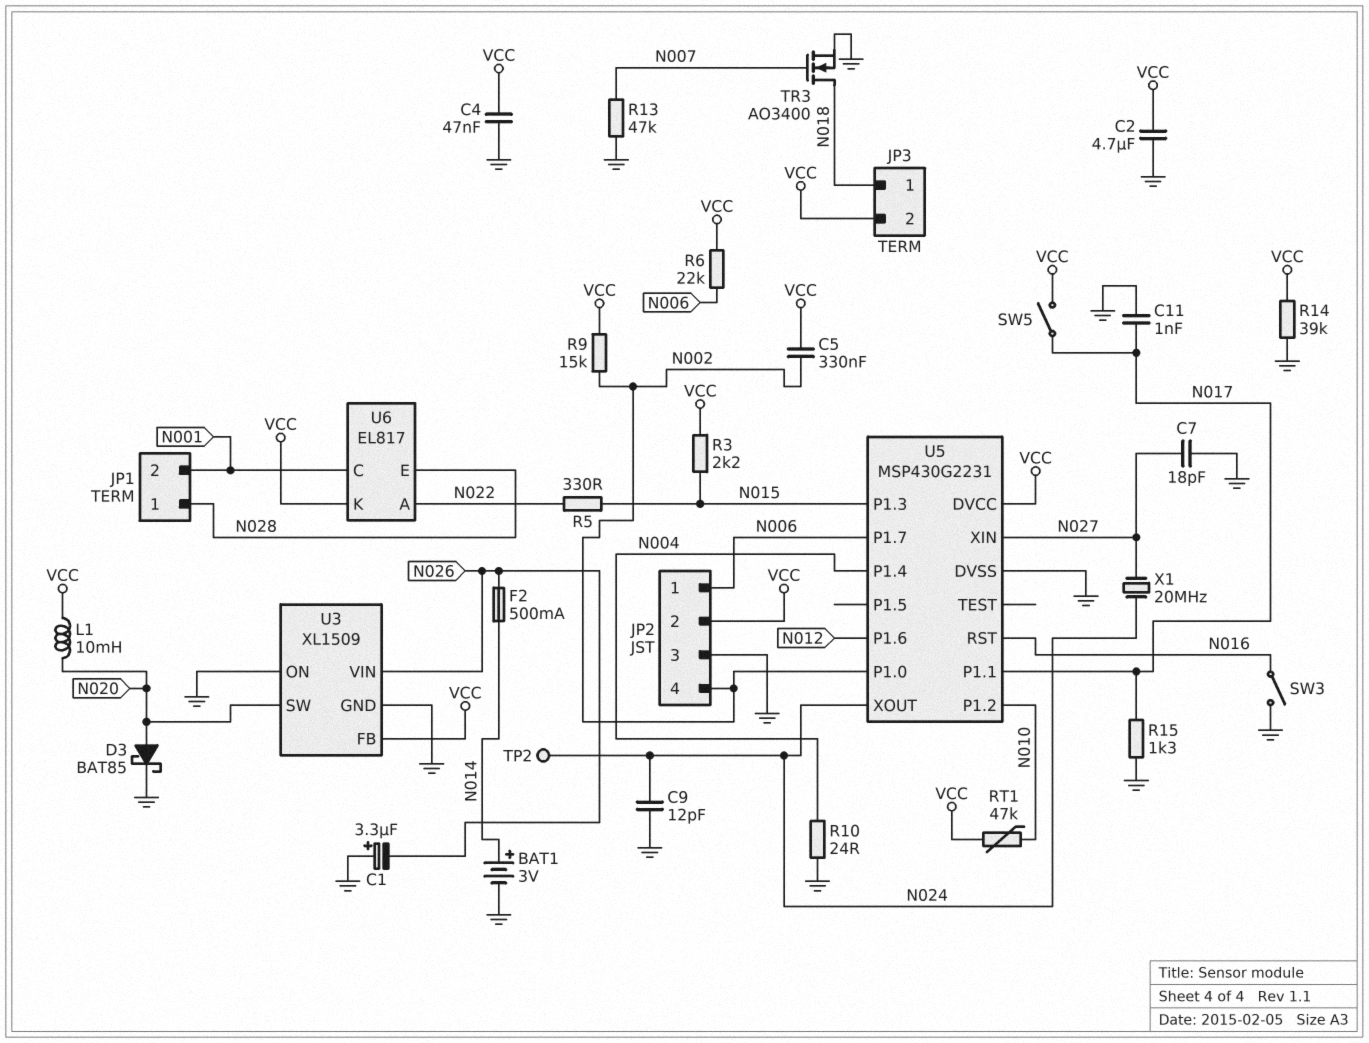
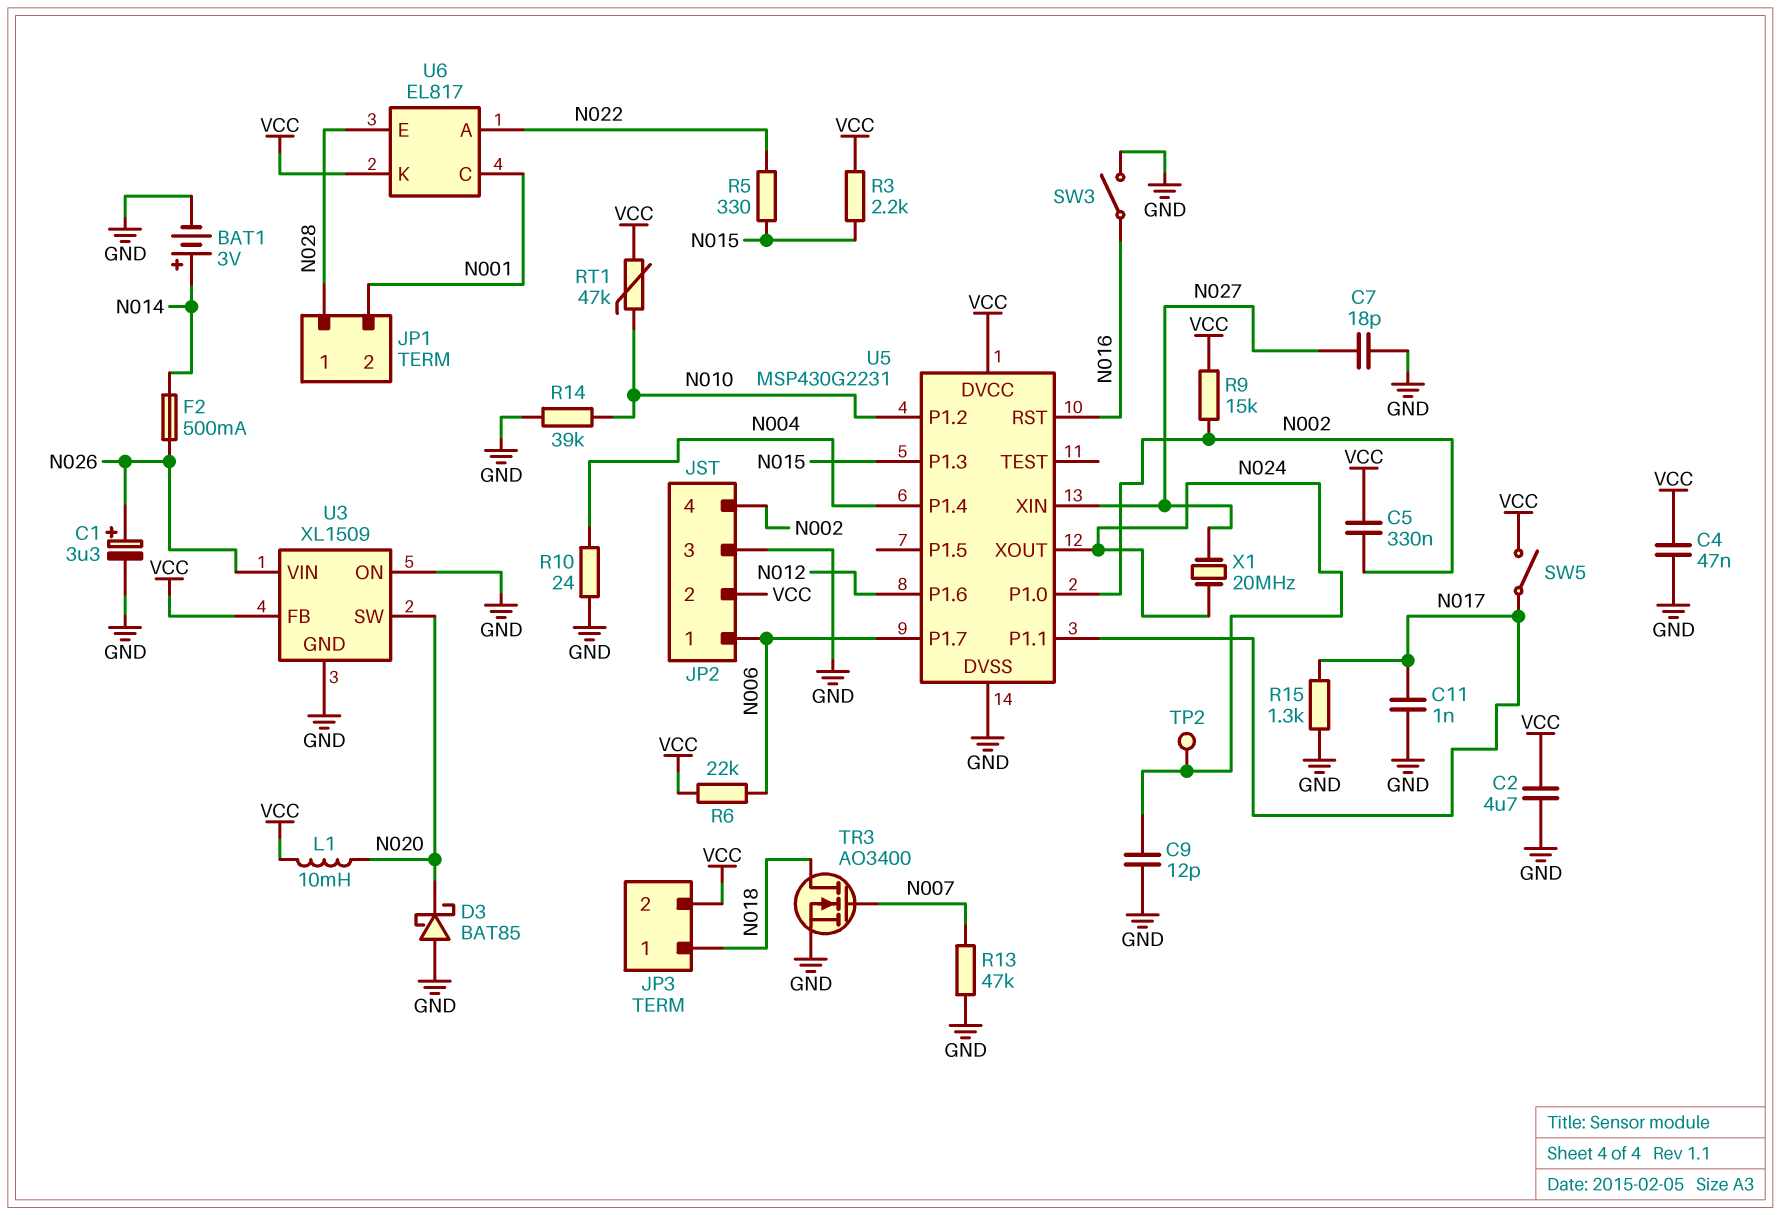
C1: 3.3uF (plus GND, minus N026) -> 3.3uF (plus N026, minus GND)
D3: schottky BAT85 (A N020, K GND) -> schottky BAT85 (A GND, K N020)
R14: 39k (GND, VCC) -> 39k (GND, N010)

